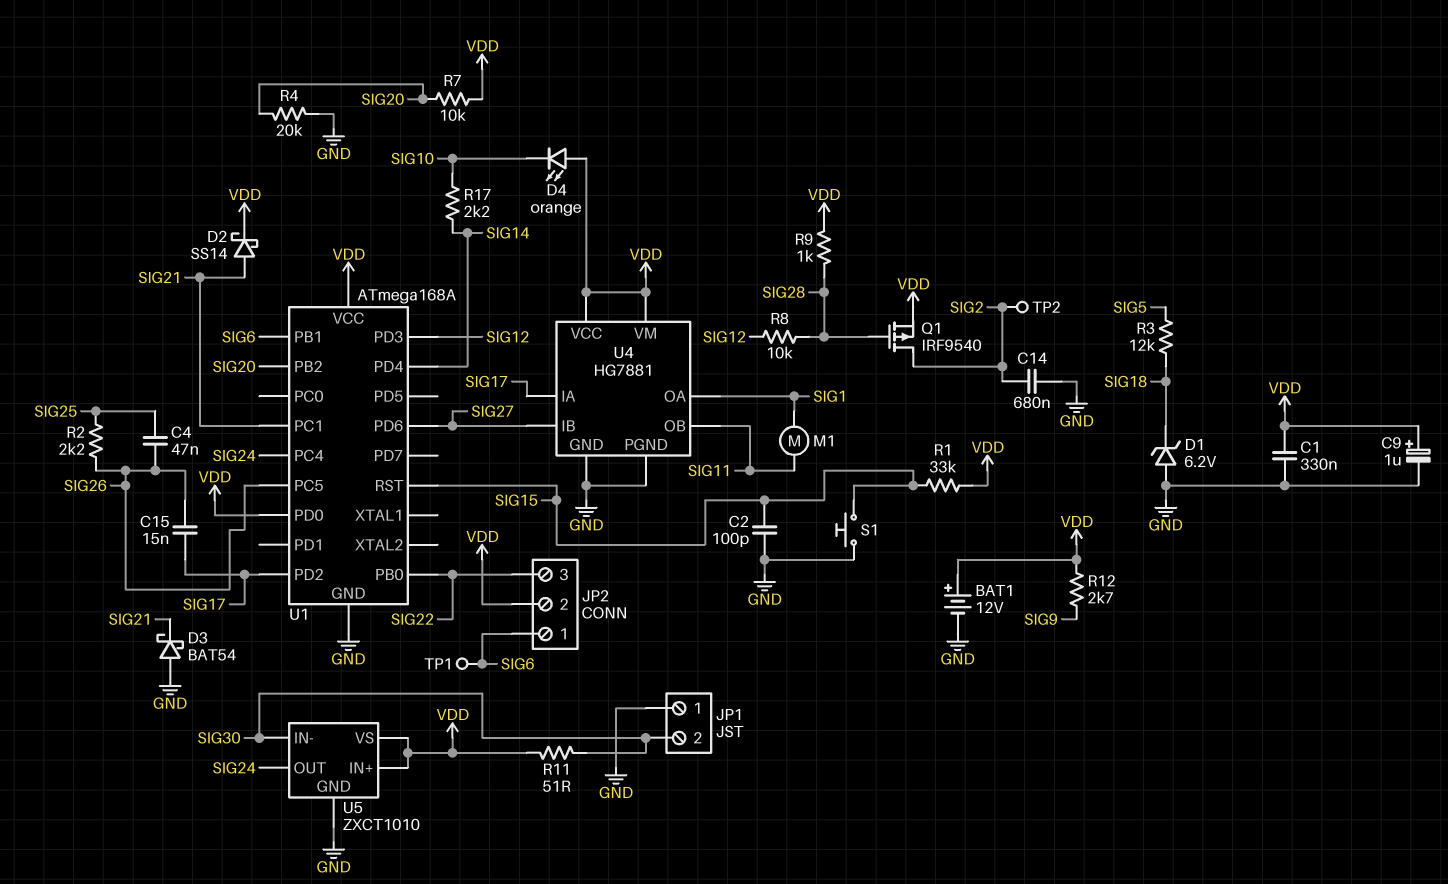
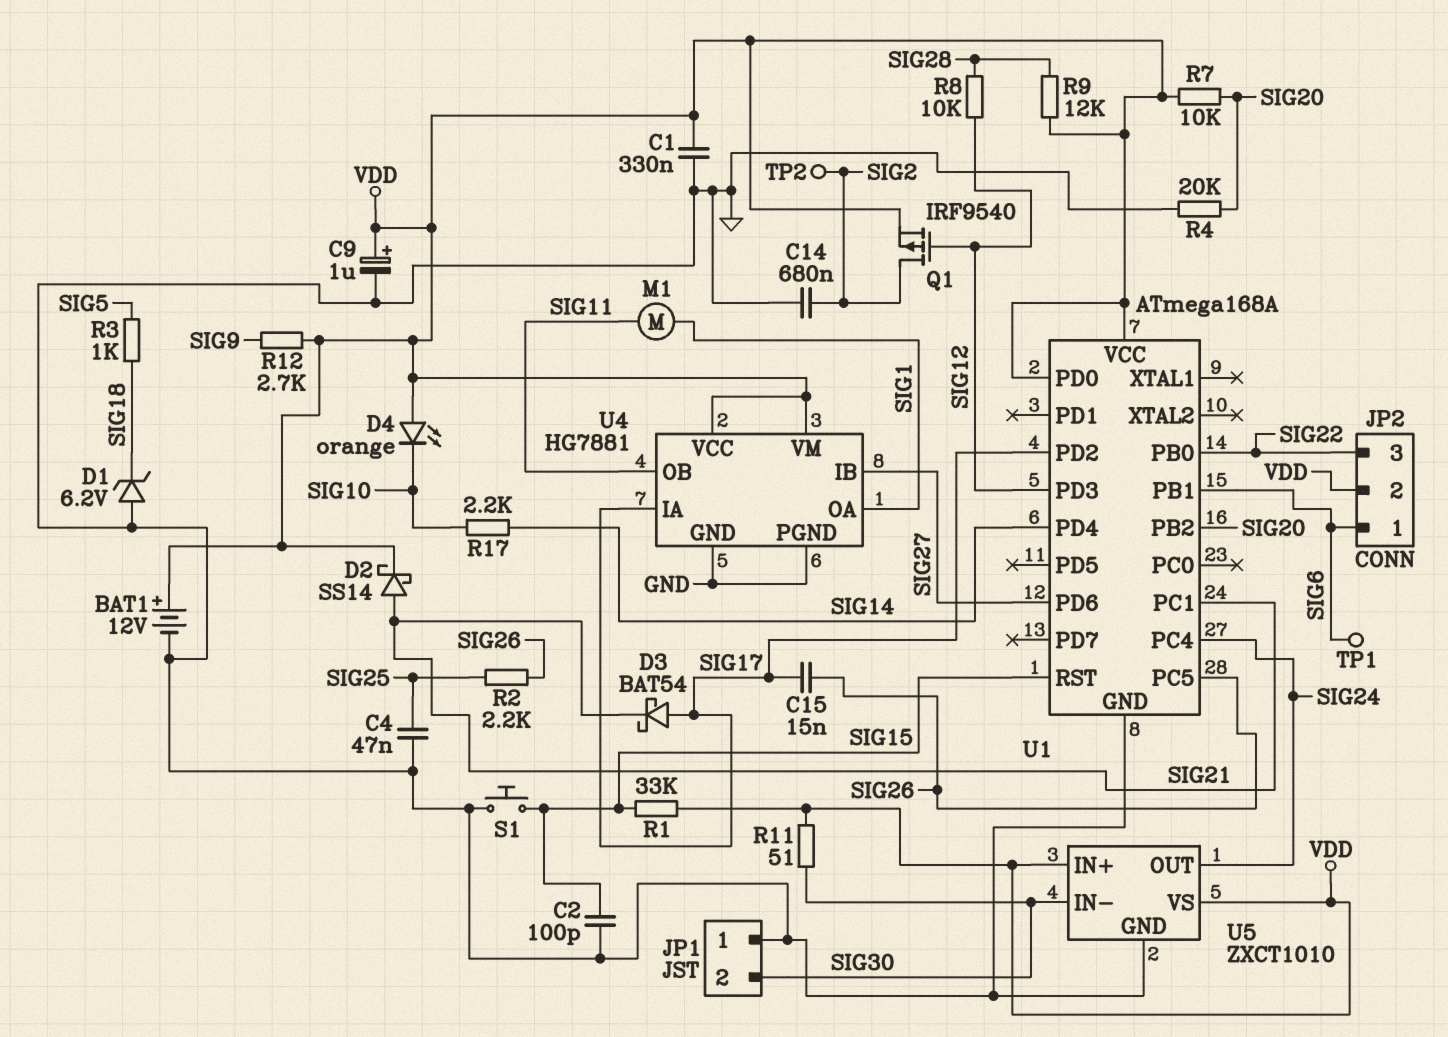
C4: 47nF (SIG25, SIG26) -> 47nF (GND, SIG25)
D3: schottky BAT54 (A GND, K SIG21) -> schottky BAT54 (A SIG17, K SIG21)
Q1: PMOS IRF9540 (G SIG28, D SIG2, S VDD) -> PMOS IRF9540 (G SIG12, D SIG2, S VDD)
R3: 12k (SIG5, SIG18) -> 1k (SIG5, SIG18)
R9: 1k (SIG28, VDD) -> 12k (SIG28, VDD)

